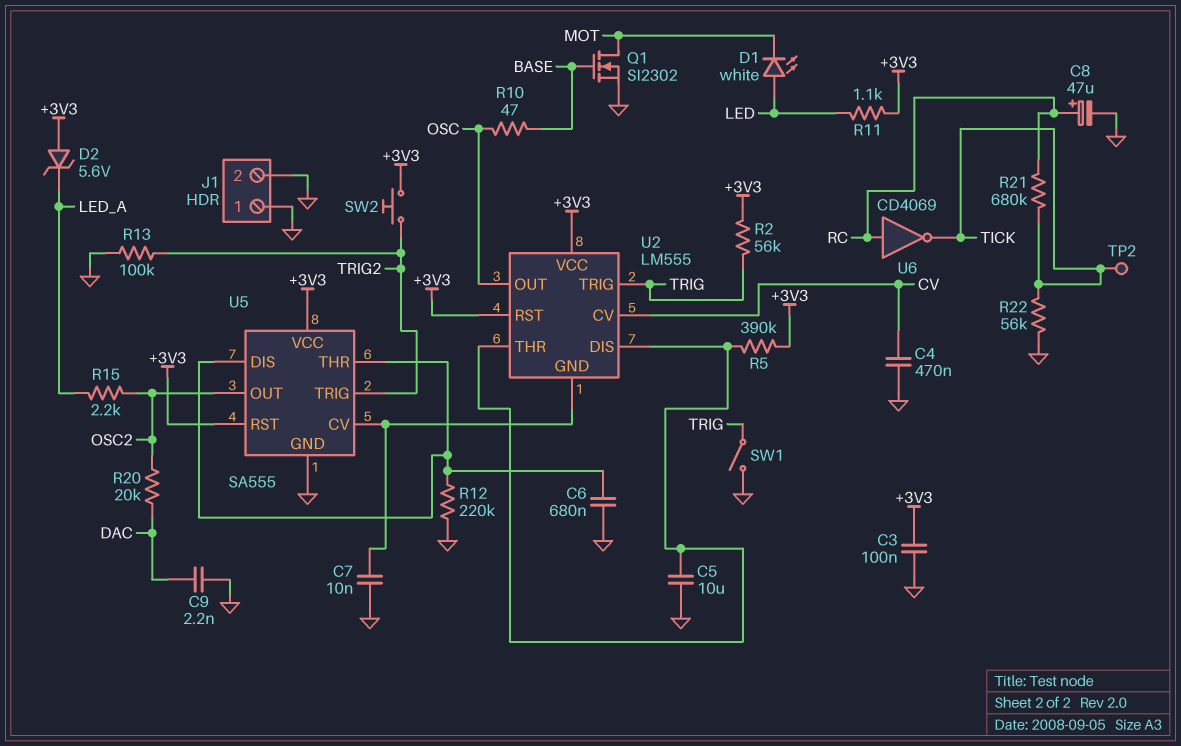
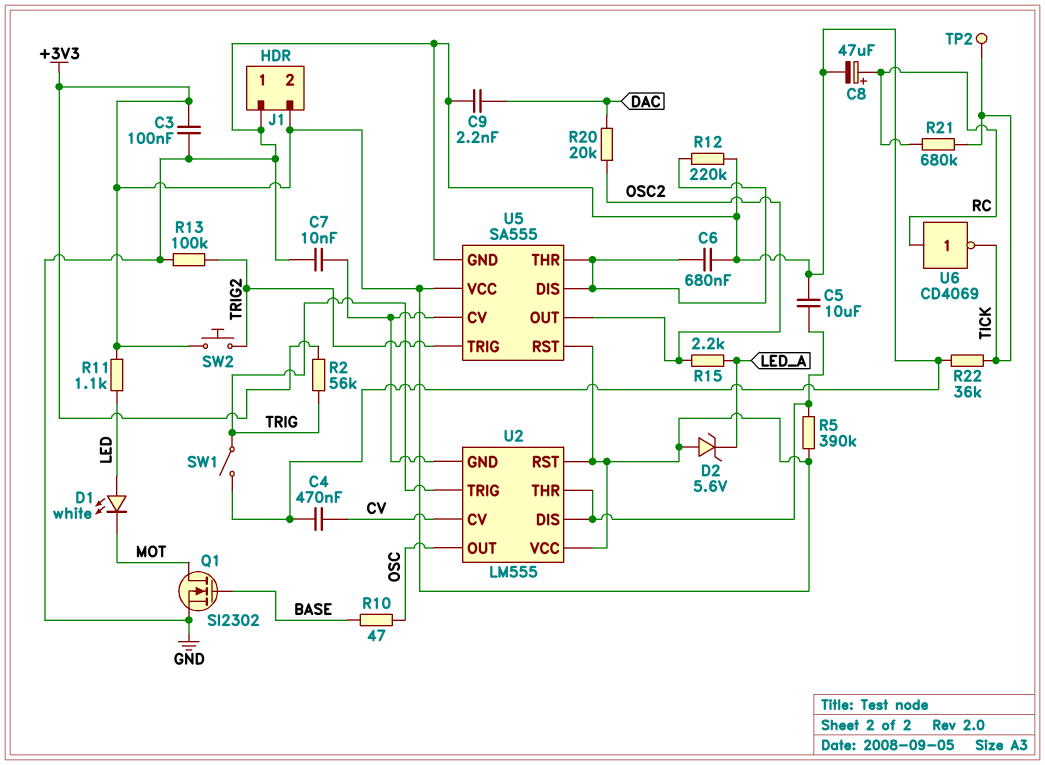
J1 pin 2: GND -> +3V3
R22: 56k (GND, TICK) -> 36k (GND, TICK)

